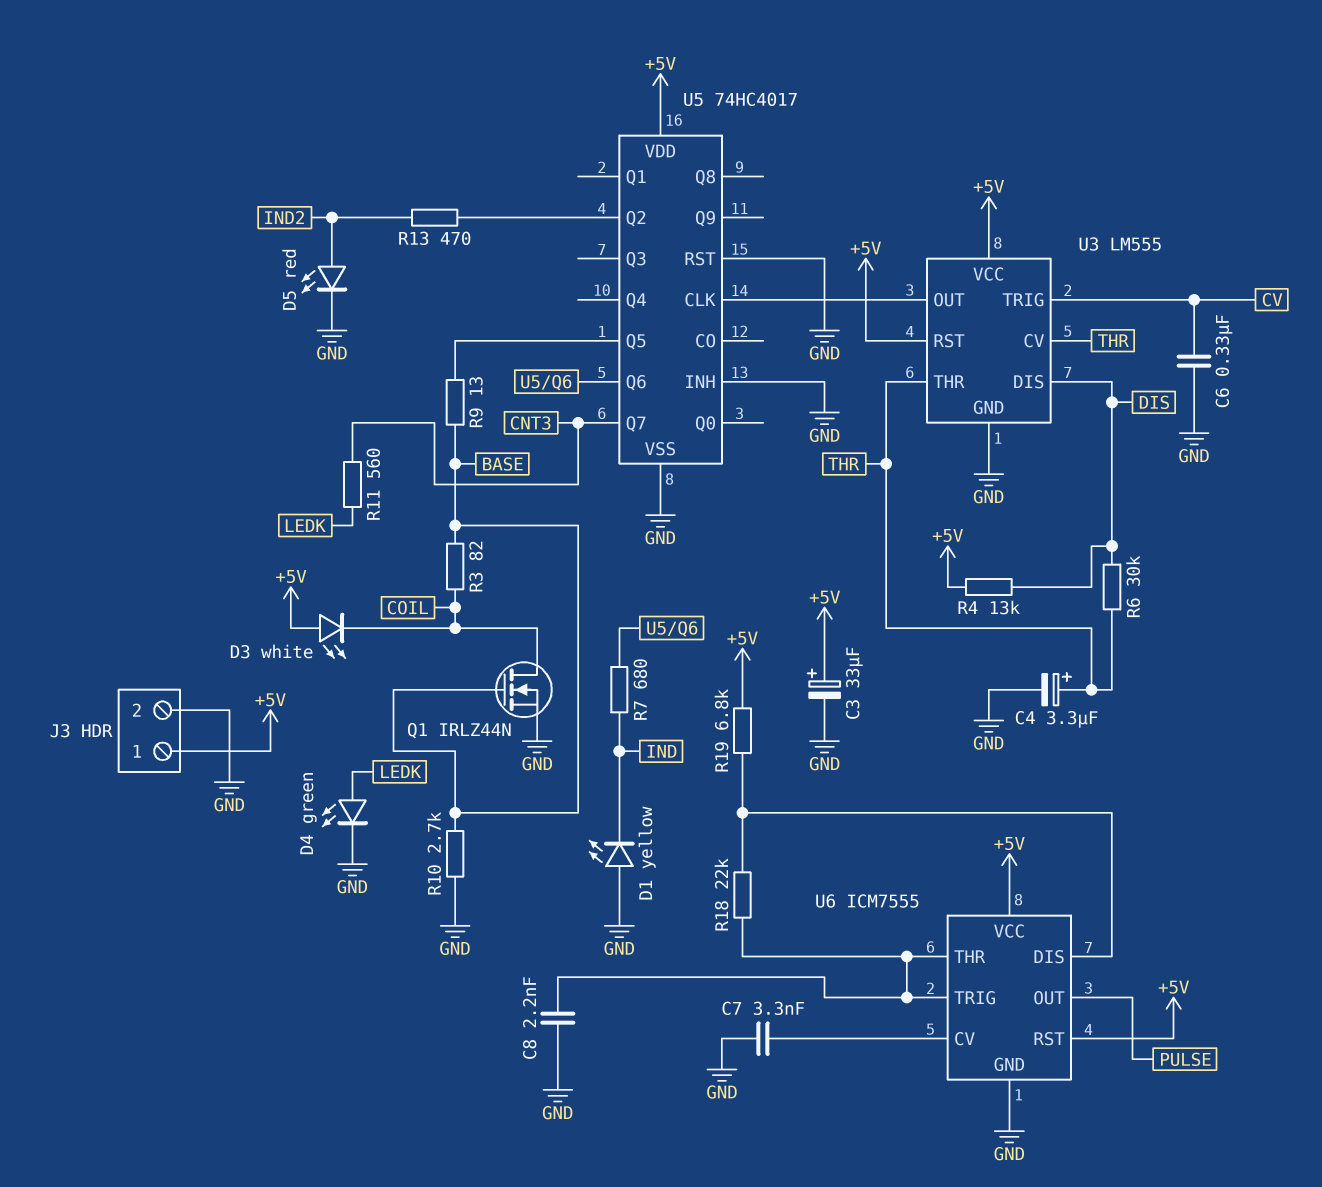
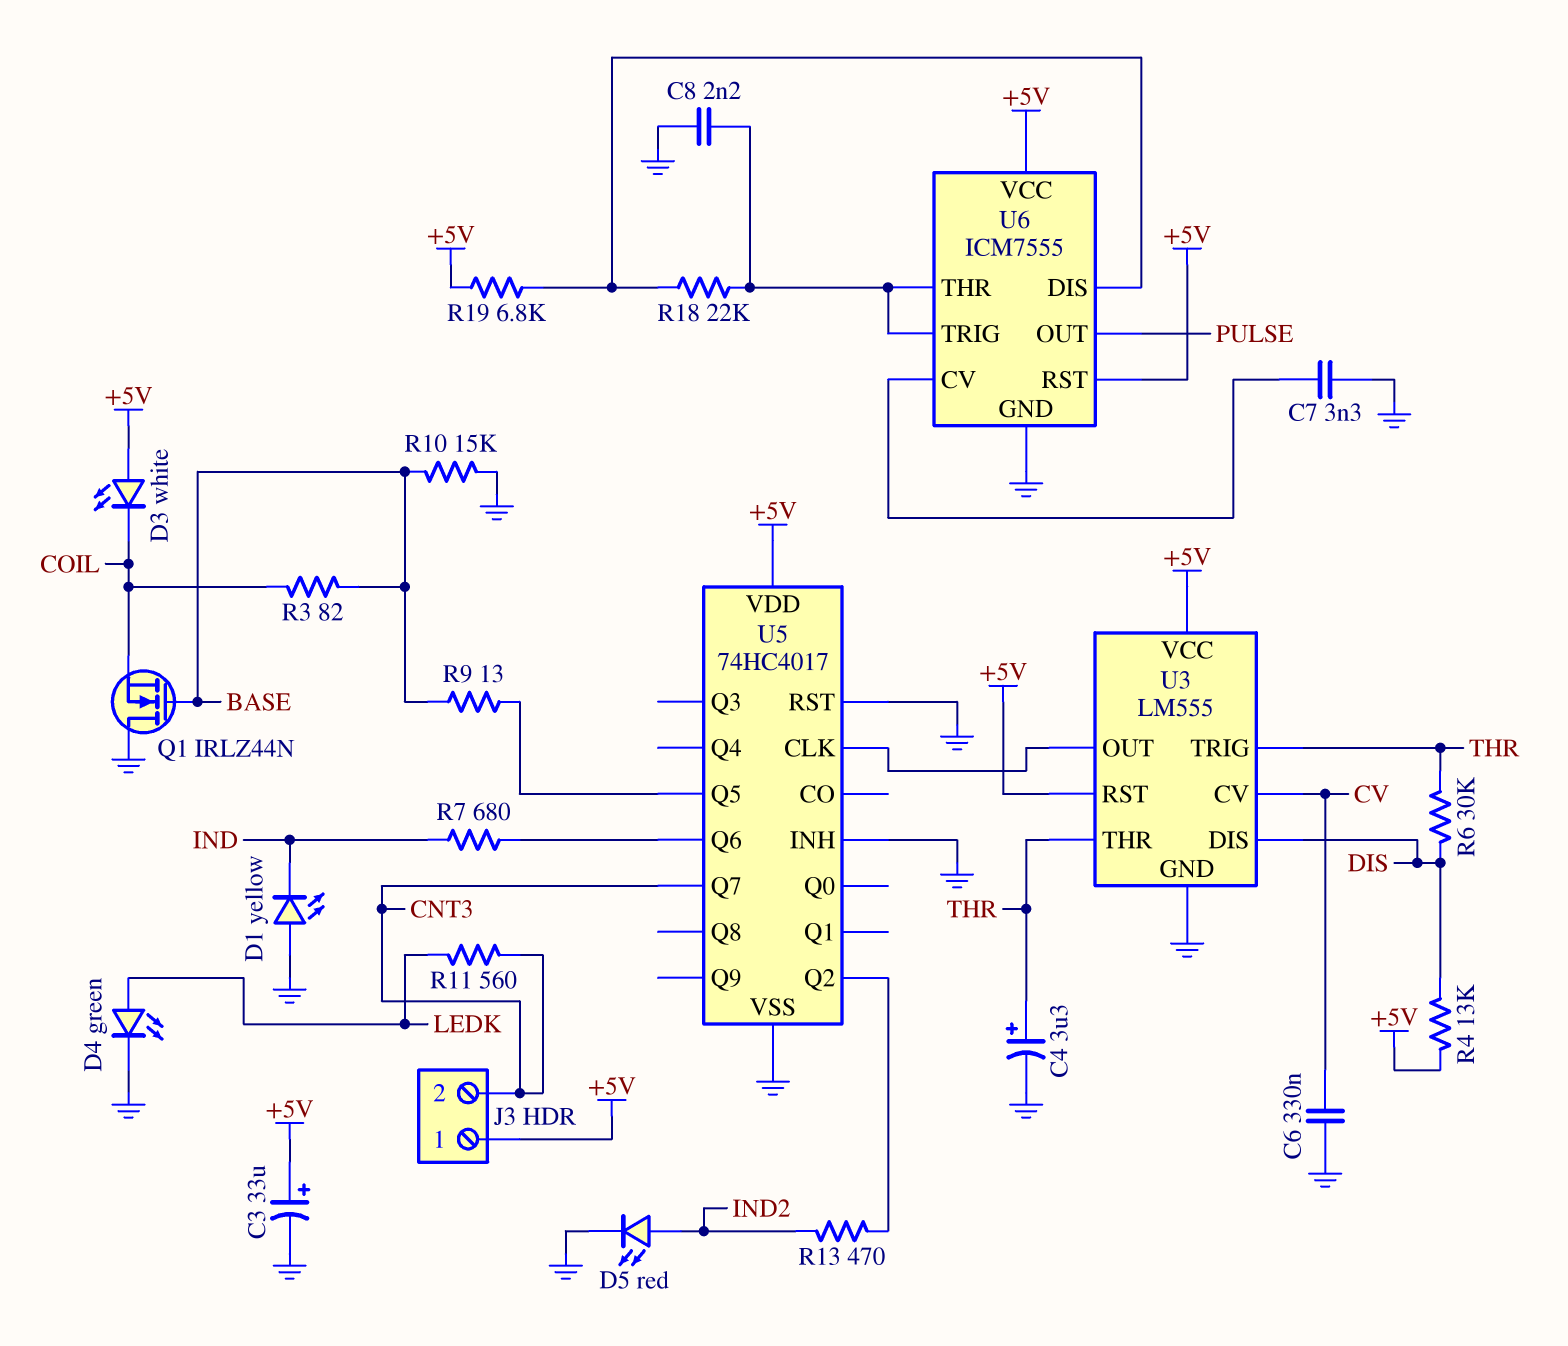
J3 pin 2: GND -> CNT3
Q1: NMOS IRLZ44N (G BASE, D COIL, S GND) -> NMOS IRLZ44N (G BASE, D GND, S COIL)
R10: 2.7k (BASE, GND) -> 15k (BASE, GND)
U3 pin CV: THR -> CV
U3 pin TRIG: CV -> THR

